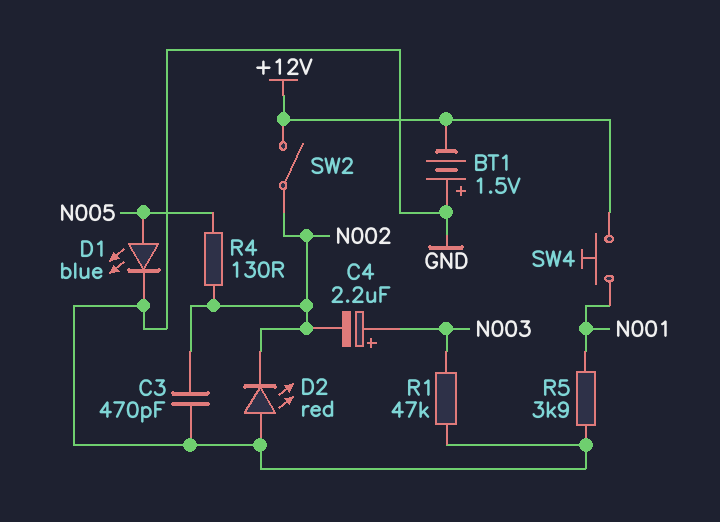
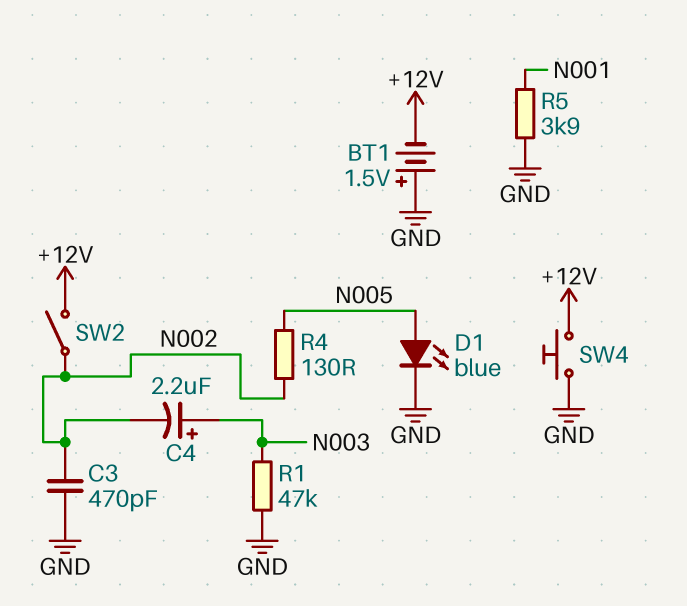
D2: LED red (A GND, K N002) -> none
SW4: button (+12V, N001) -> button (+12V, GND)

